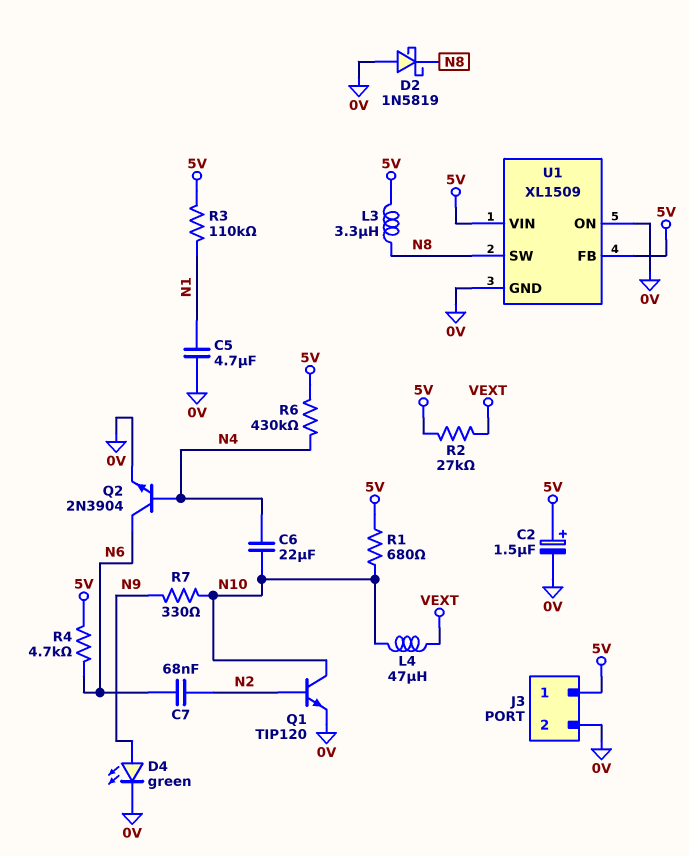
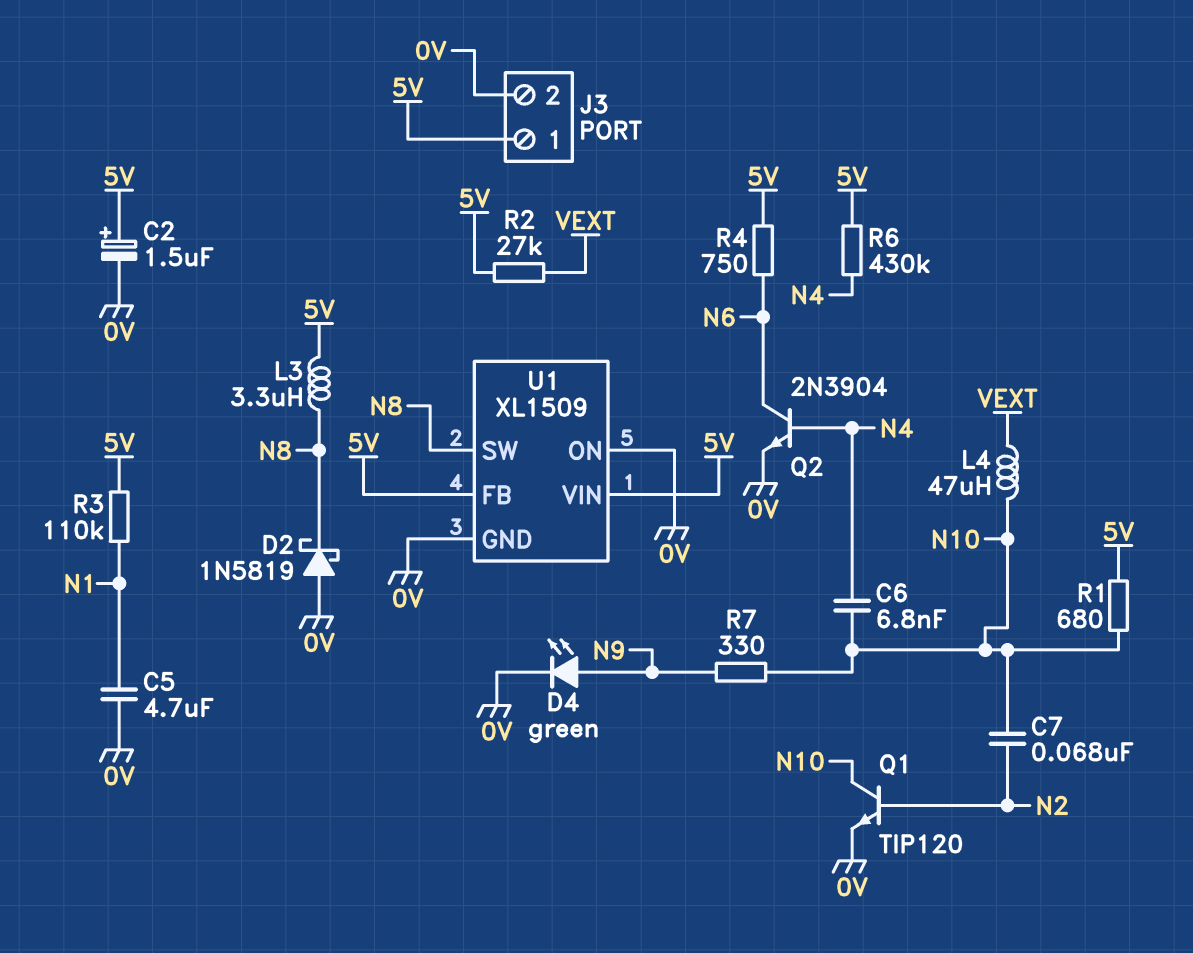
C6: 22uF (N4, N10) -> 6.8nF (N4, N10)
C7: 68nF (N2, N6) -> 68nF (N2, N10)
R4: 4.7k (5V, N6) -> 750 (5V, N6)

